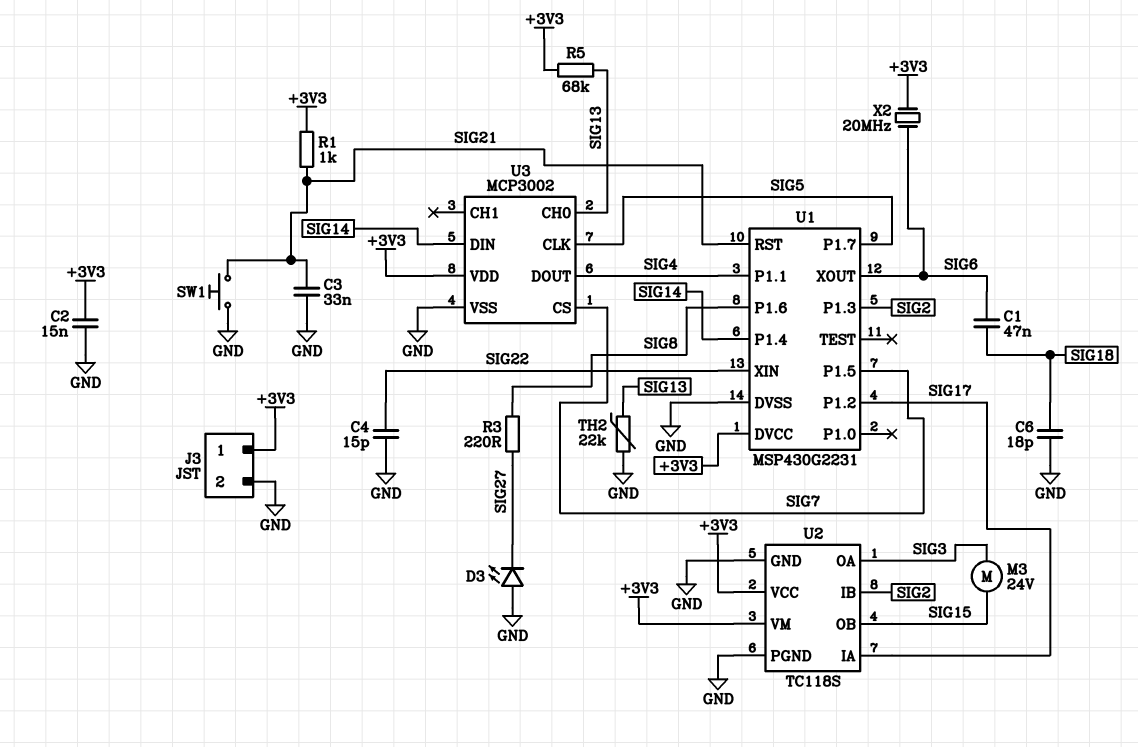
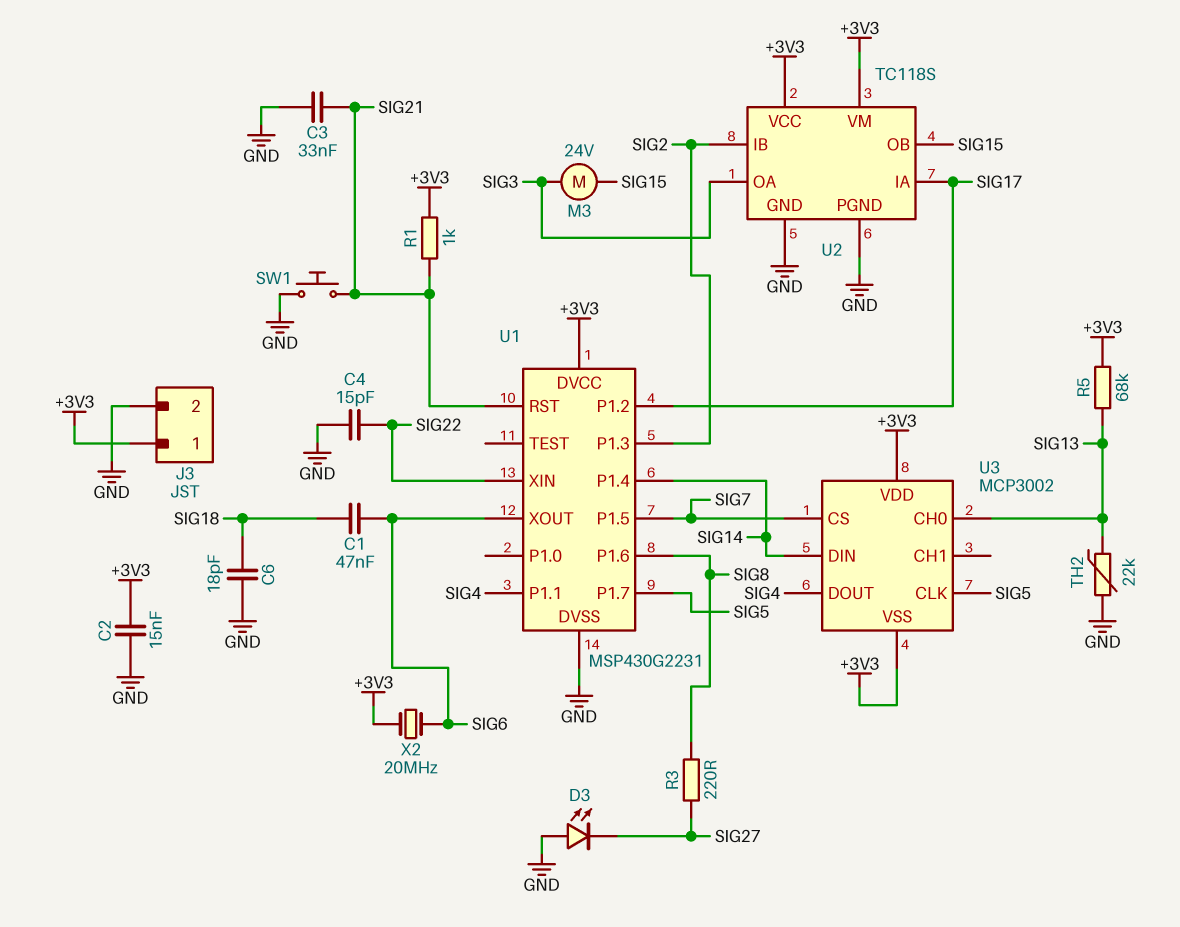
U3 pin VSS: GND -> +3V3

